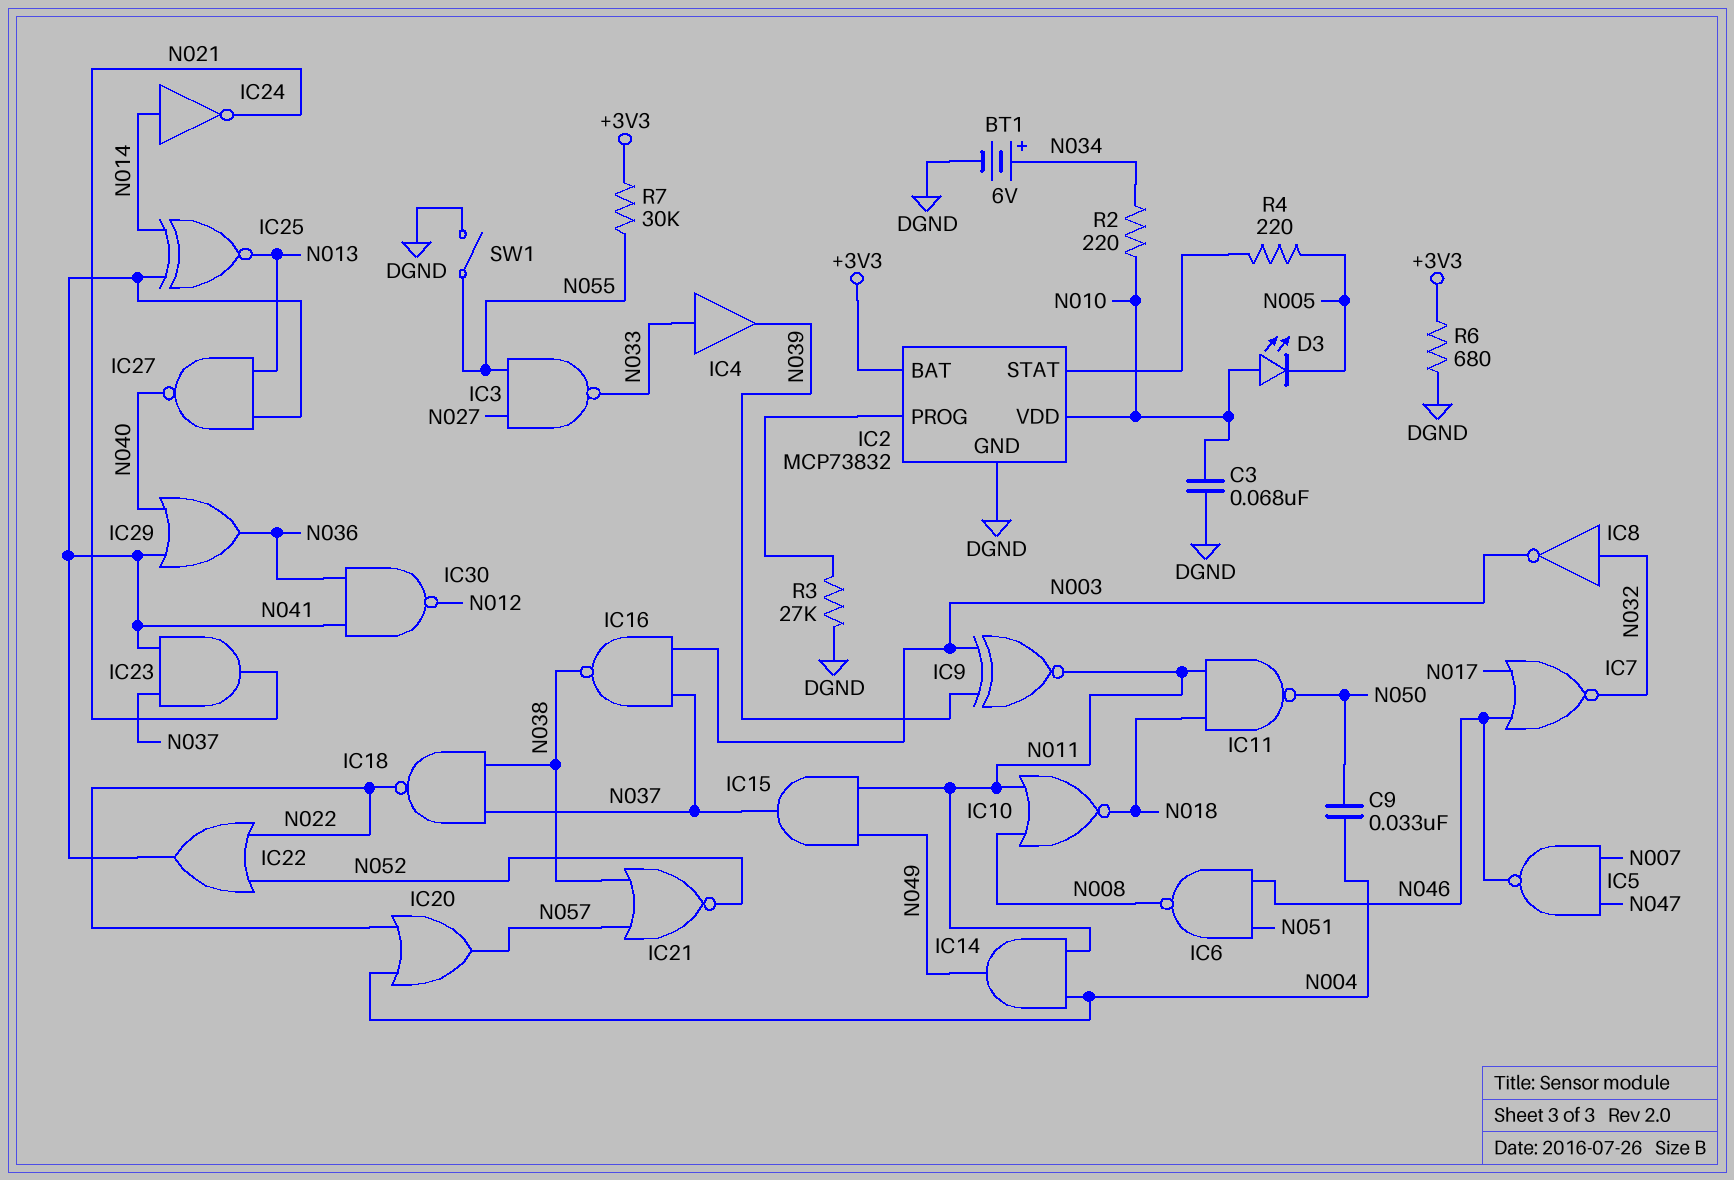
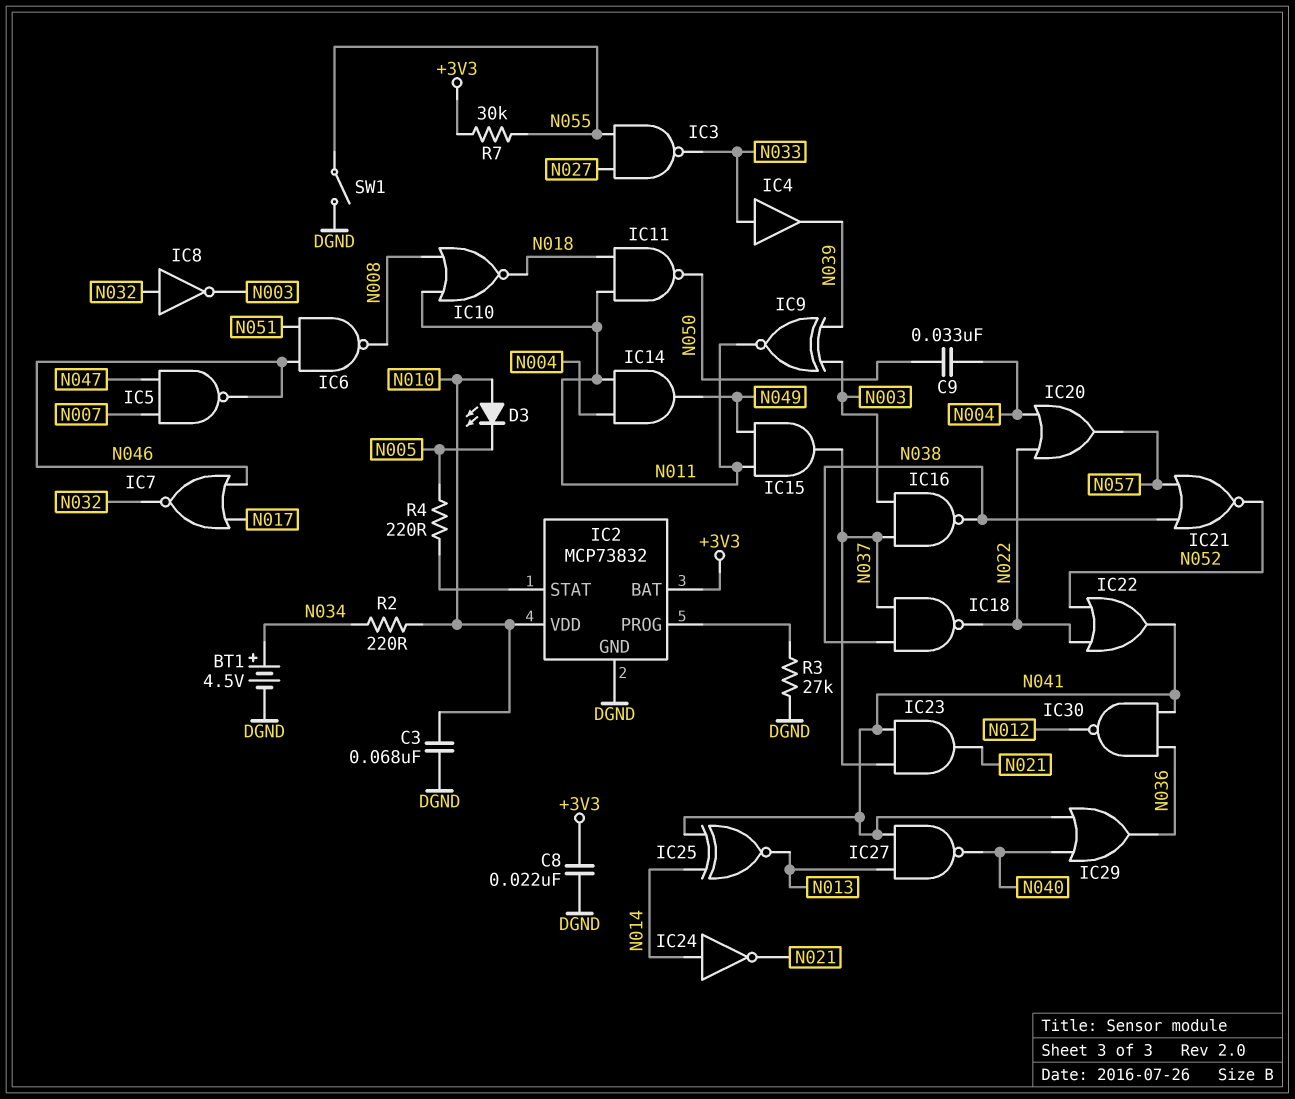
BT1: 6V (plus N034, minus DGND) -> 4.5V (plus N034, minus DGND)
C8: none -> 22nF (+3V3, DGND)
R6: 680 (+3V3, DGND) -> none

